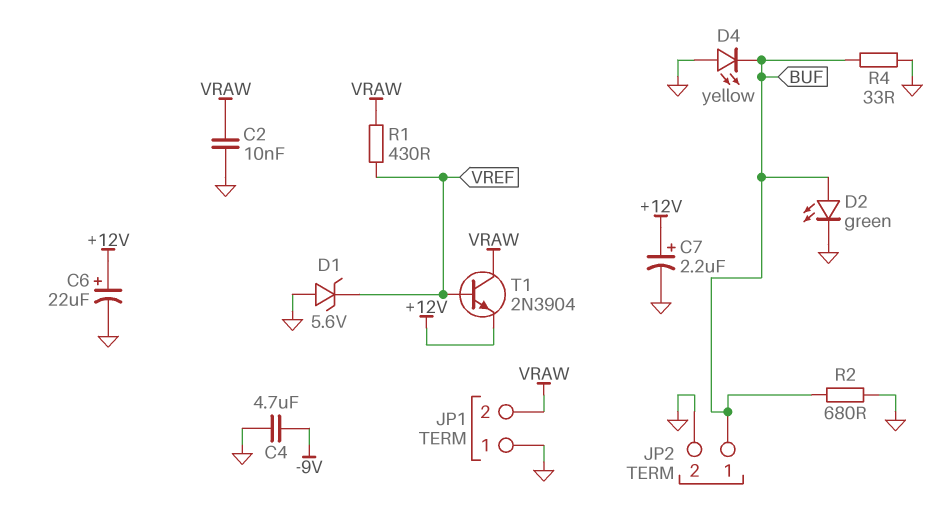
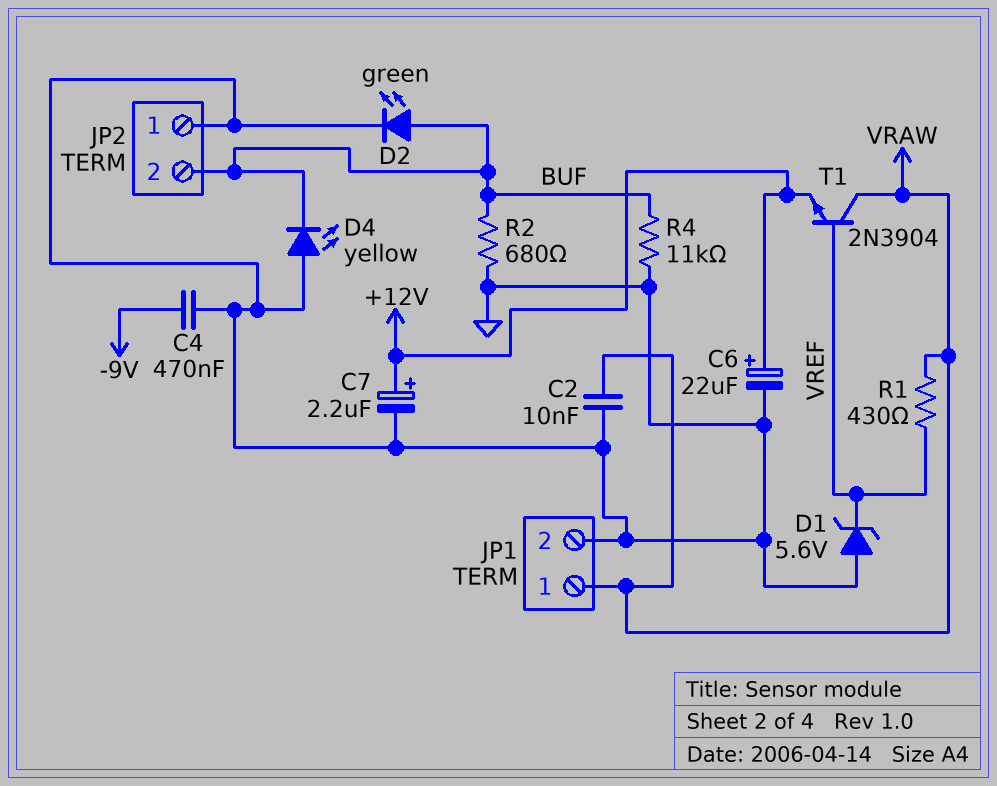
C4: 4.7uF (-9V, GND) -> 470nF (-9V, GND)
JP1 pin 1: GND -> VRAW
JP1 pin 2: VRAW -> GND
JP2 pin 1: BUF -> GND
JP2 pin 2: GND -> BUF
R4: 33 (BUF, GND) -> 11k (BUF, GND)

